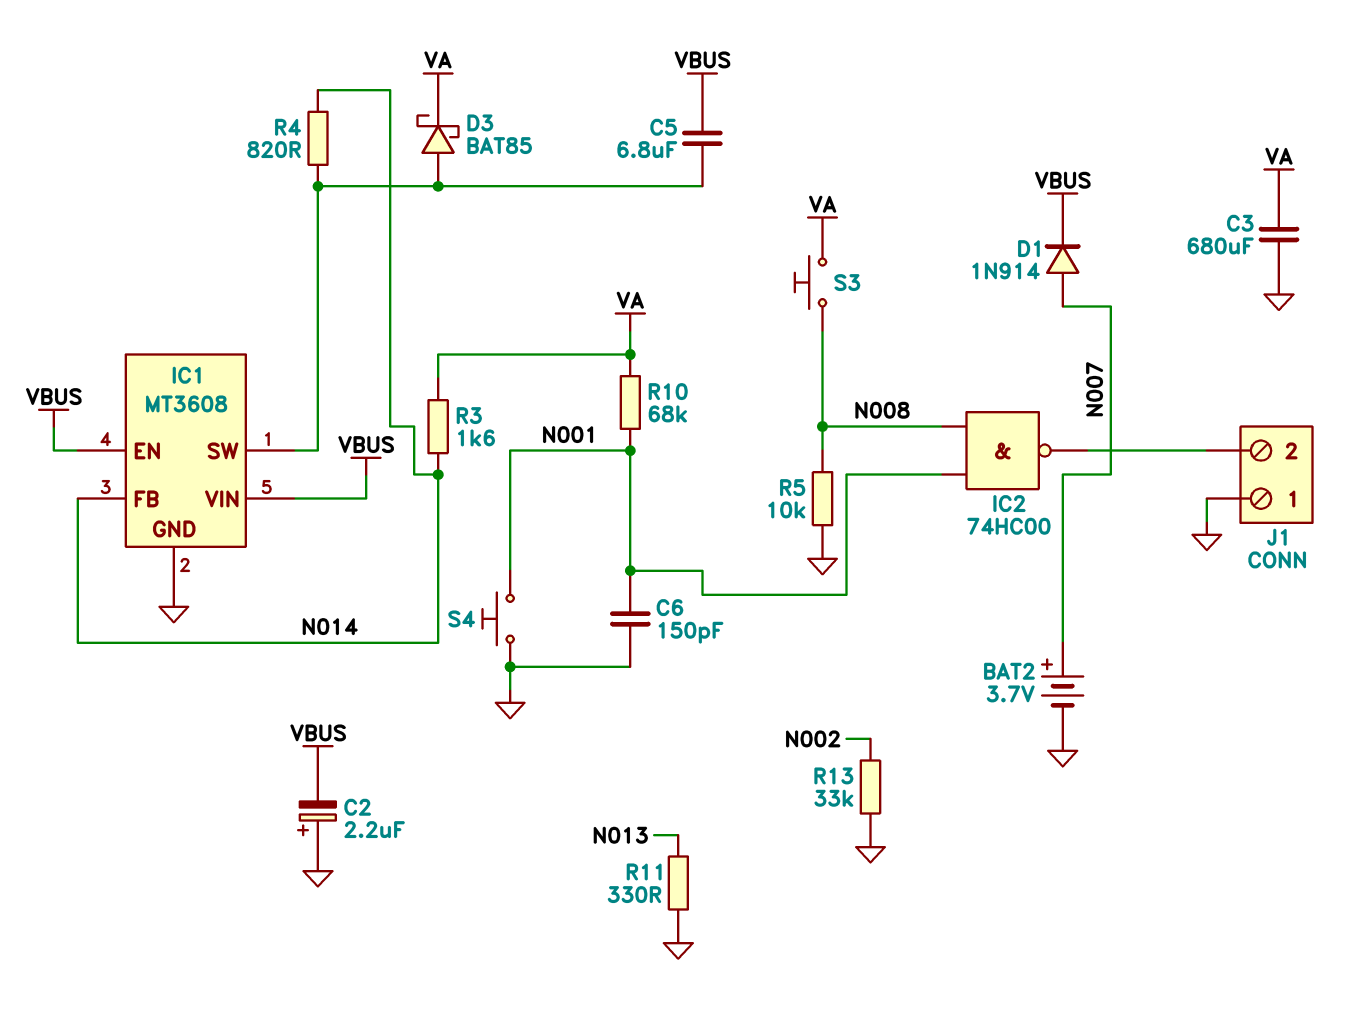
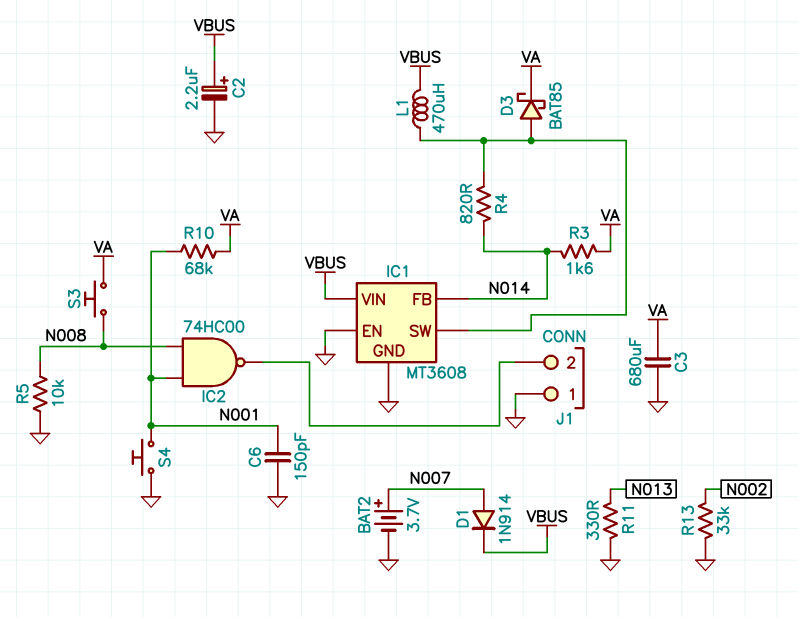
C2: 2.2uF (plus GND, minus VBUS) -> 2.2uF (plus VBUS, minus GND)
C5: 6.8uF (IC1/SW, VBUS) -> none
IC1 pin EN: VBUS -> GND
L1: none -> 470uH (IC1/SW, VBUS)

